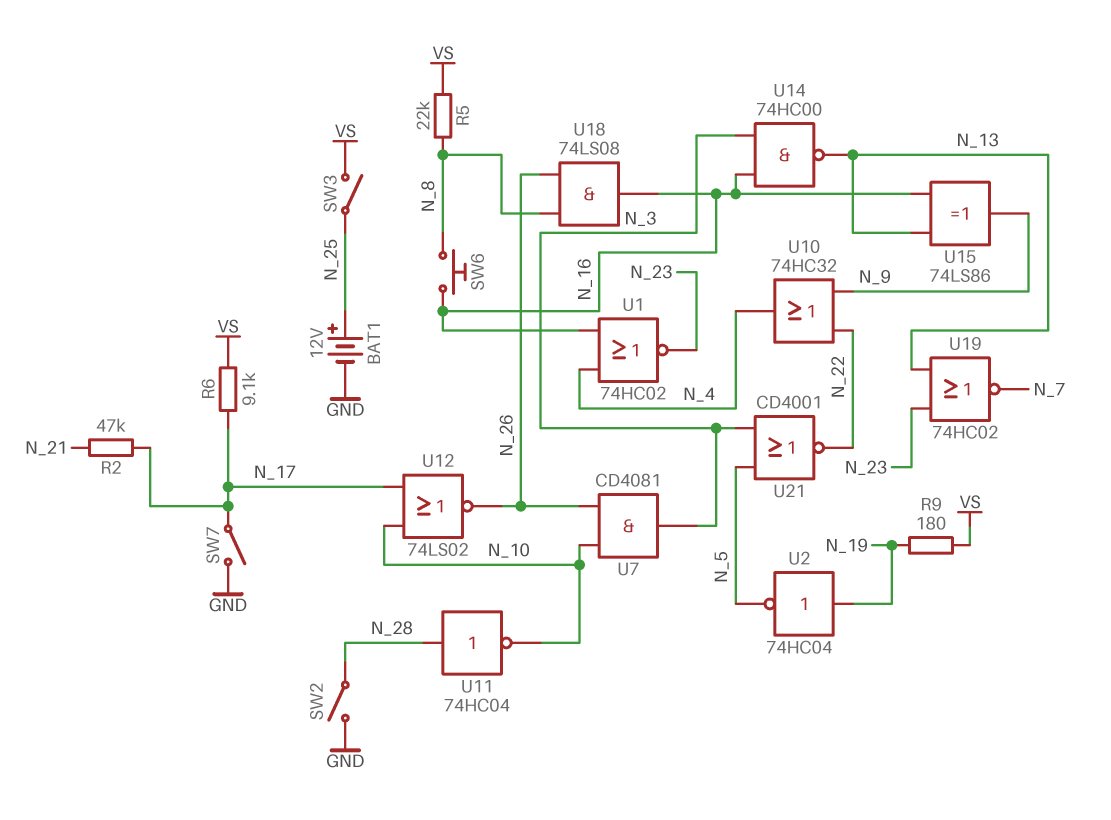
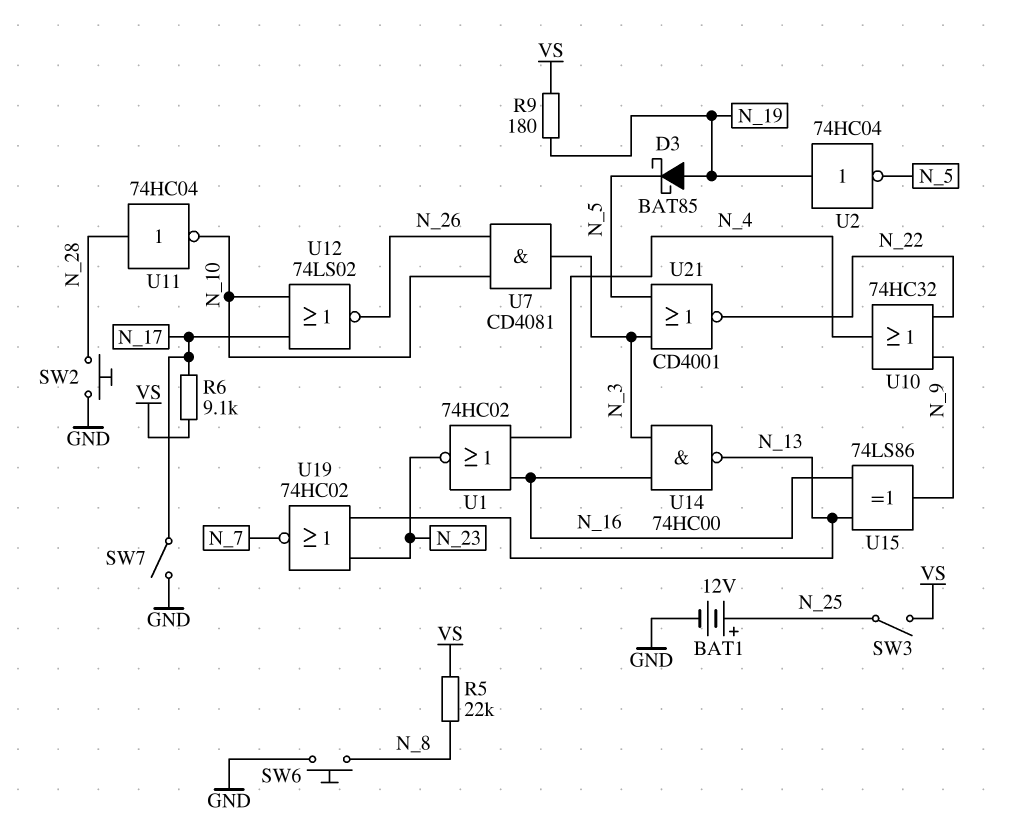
D3: none -> schottky BAT85 (A N_19, K N_5)
R2: 47k (N_17, N_21) -> none
SW2: switch (GND, N_28) -> button (GND, N_28)
SW6: button (N_8, N_16) -> button (GND, N_8)
U18: AND 74LS08 (in N_8, in N_26, out N_16) -> none

